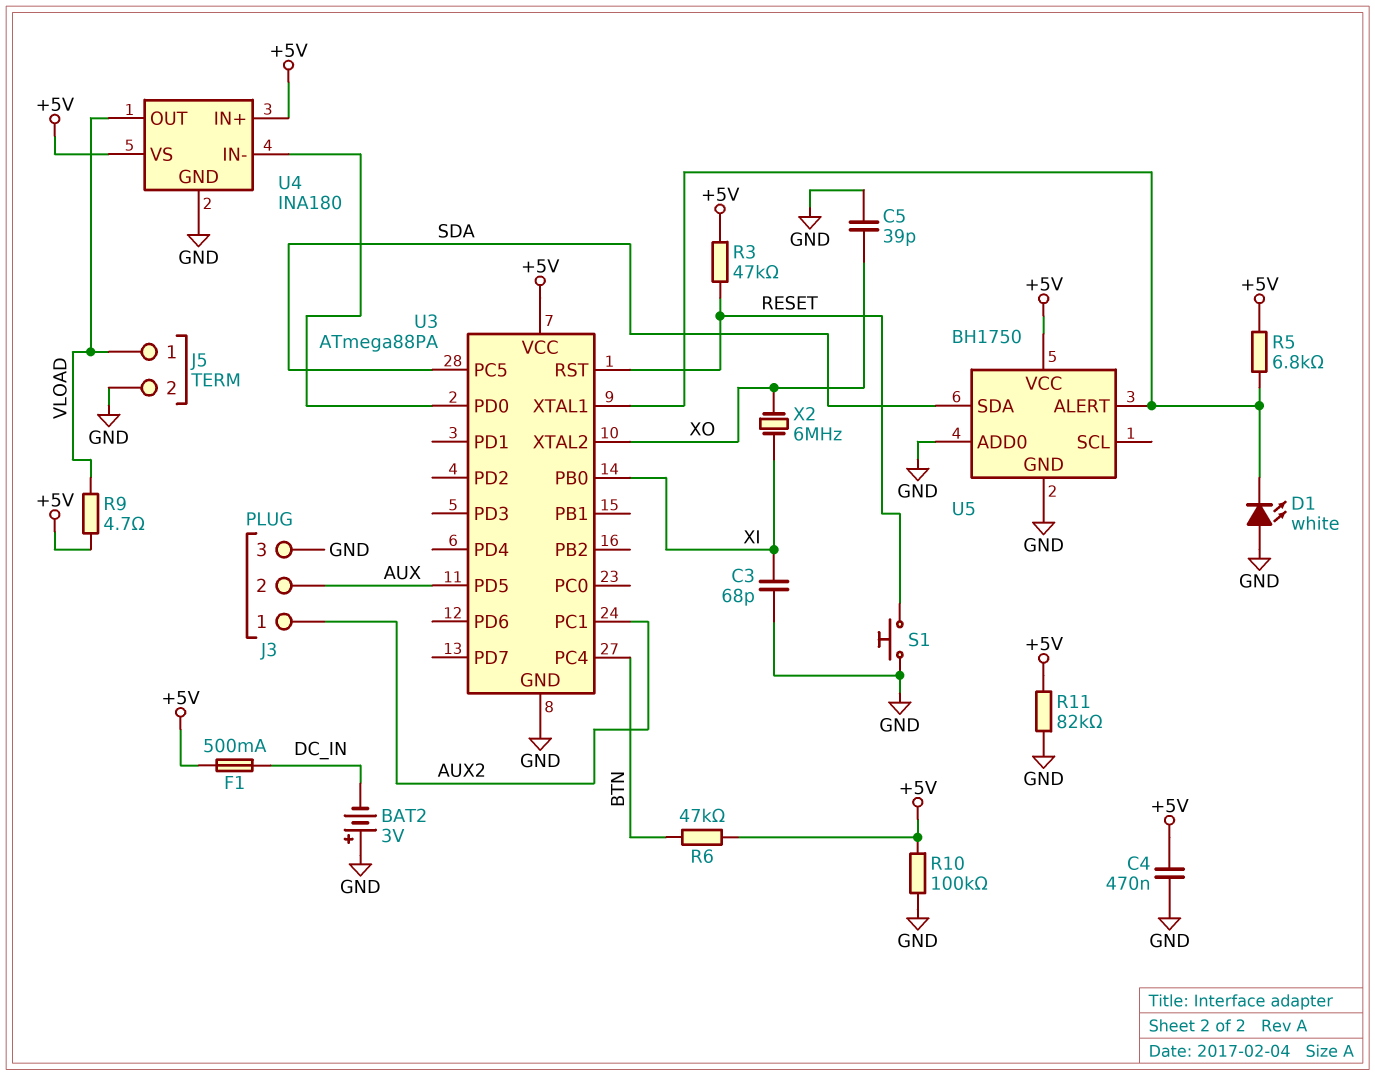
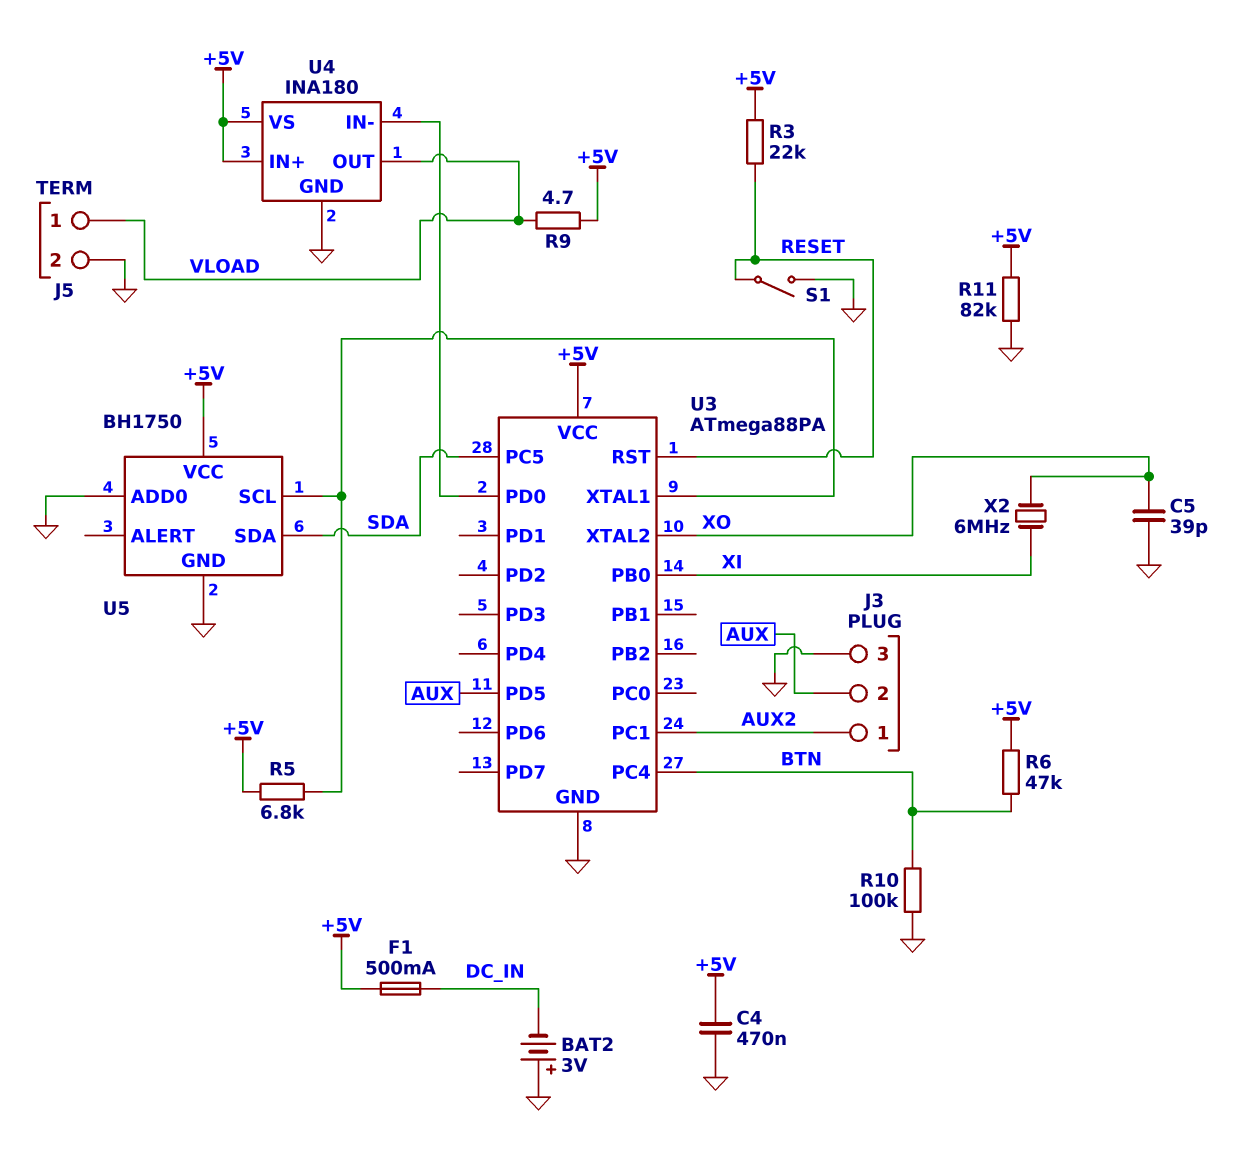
C3: 68pF (GND, XI) -> none
D1: LED white (A GND, K U3/XTAL1) -> none
R3: 47k (+5V, RESET) -> 22k (+5V, RESET)
R10: 100k (+5V, GND) -> 100k (BTN, GND)
S1: button (GND, RESET) -> switch (GND, RESET)
U5 pin ALERT: U3/XTAL1 -> none
U5 pin SCL: none -> U3/XTAL1

